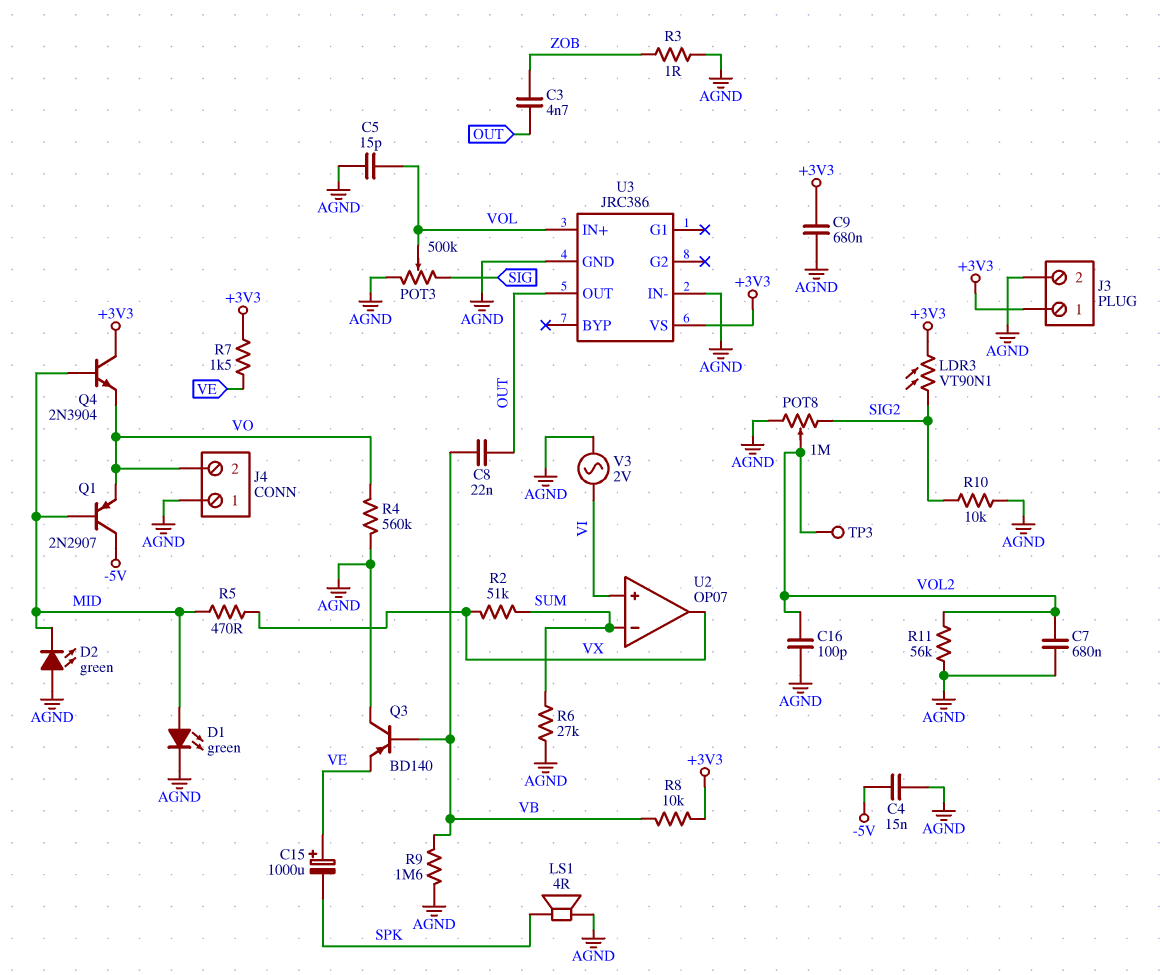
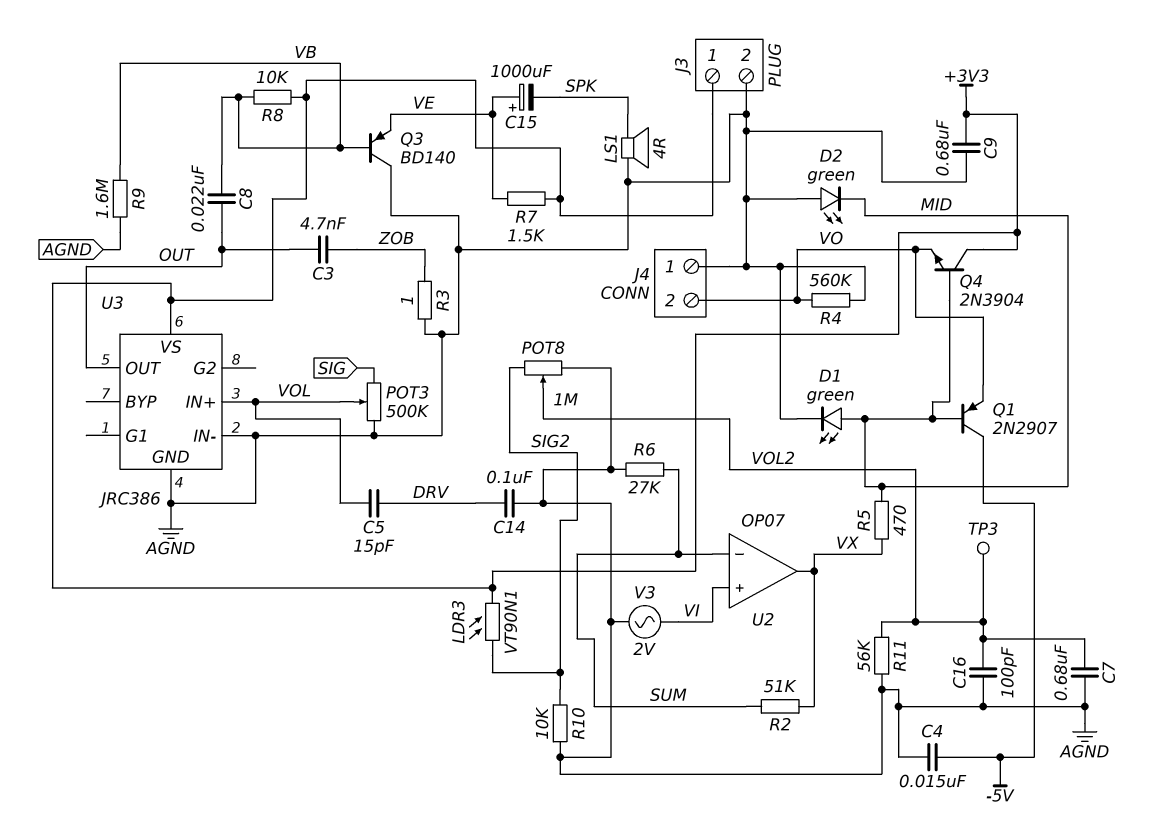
C5: 15pF (AGND, VOL) -> 15pF (DRV, VOL)
C14: none -> 100nF (AGND, DRV)

